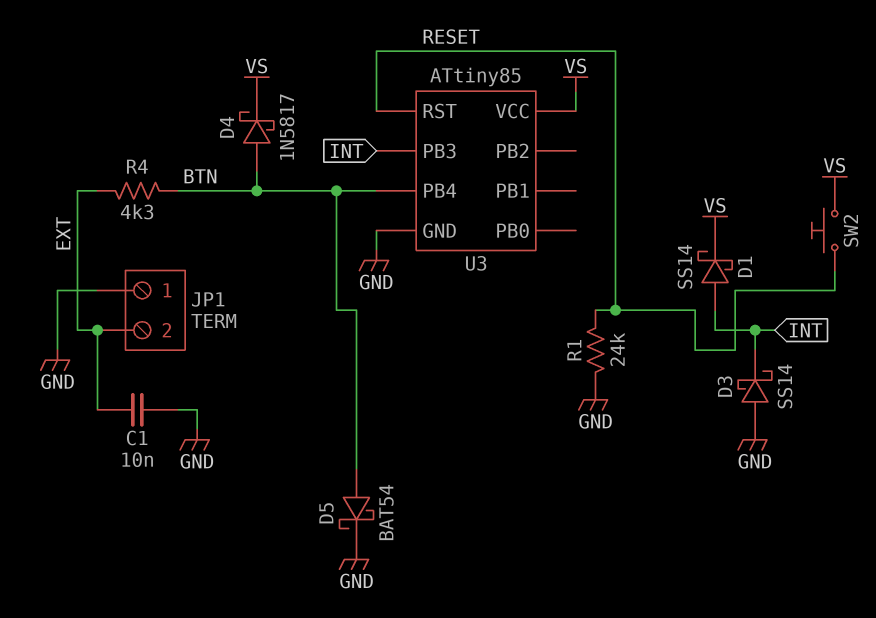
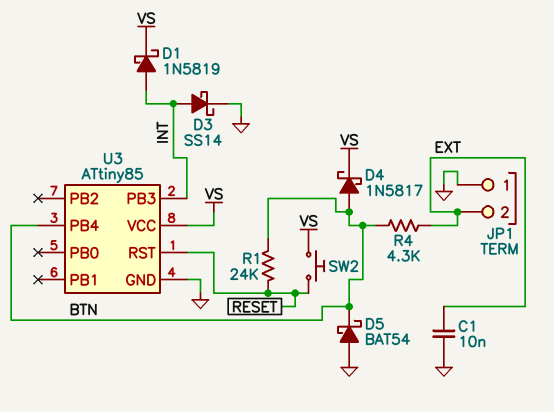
D1: schottky SS14 (A INT, K VS) -> schottky 1N5819 (A INT, K VS)
D3: schottky SS14 (A GND, K INT) -> schottky SS14 (A INT, K GND)
D5: schottky BAT54 (A BTN, K GND) -> schottky BAT54 (A GND, K BTN)
R1: 24k (GND, RESET) -> 24k (BTN, RESET)

